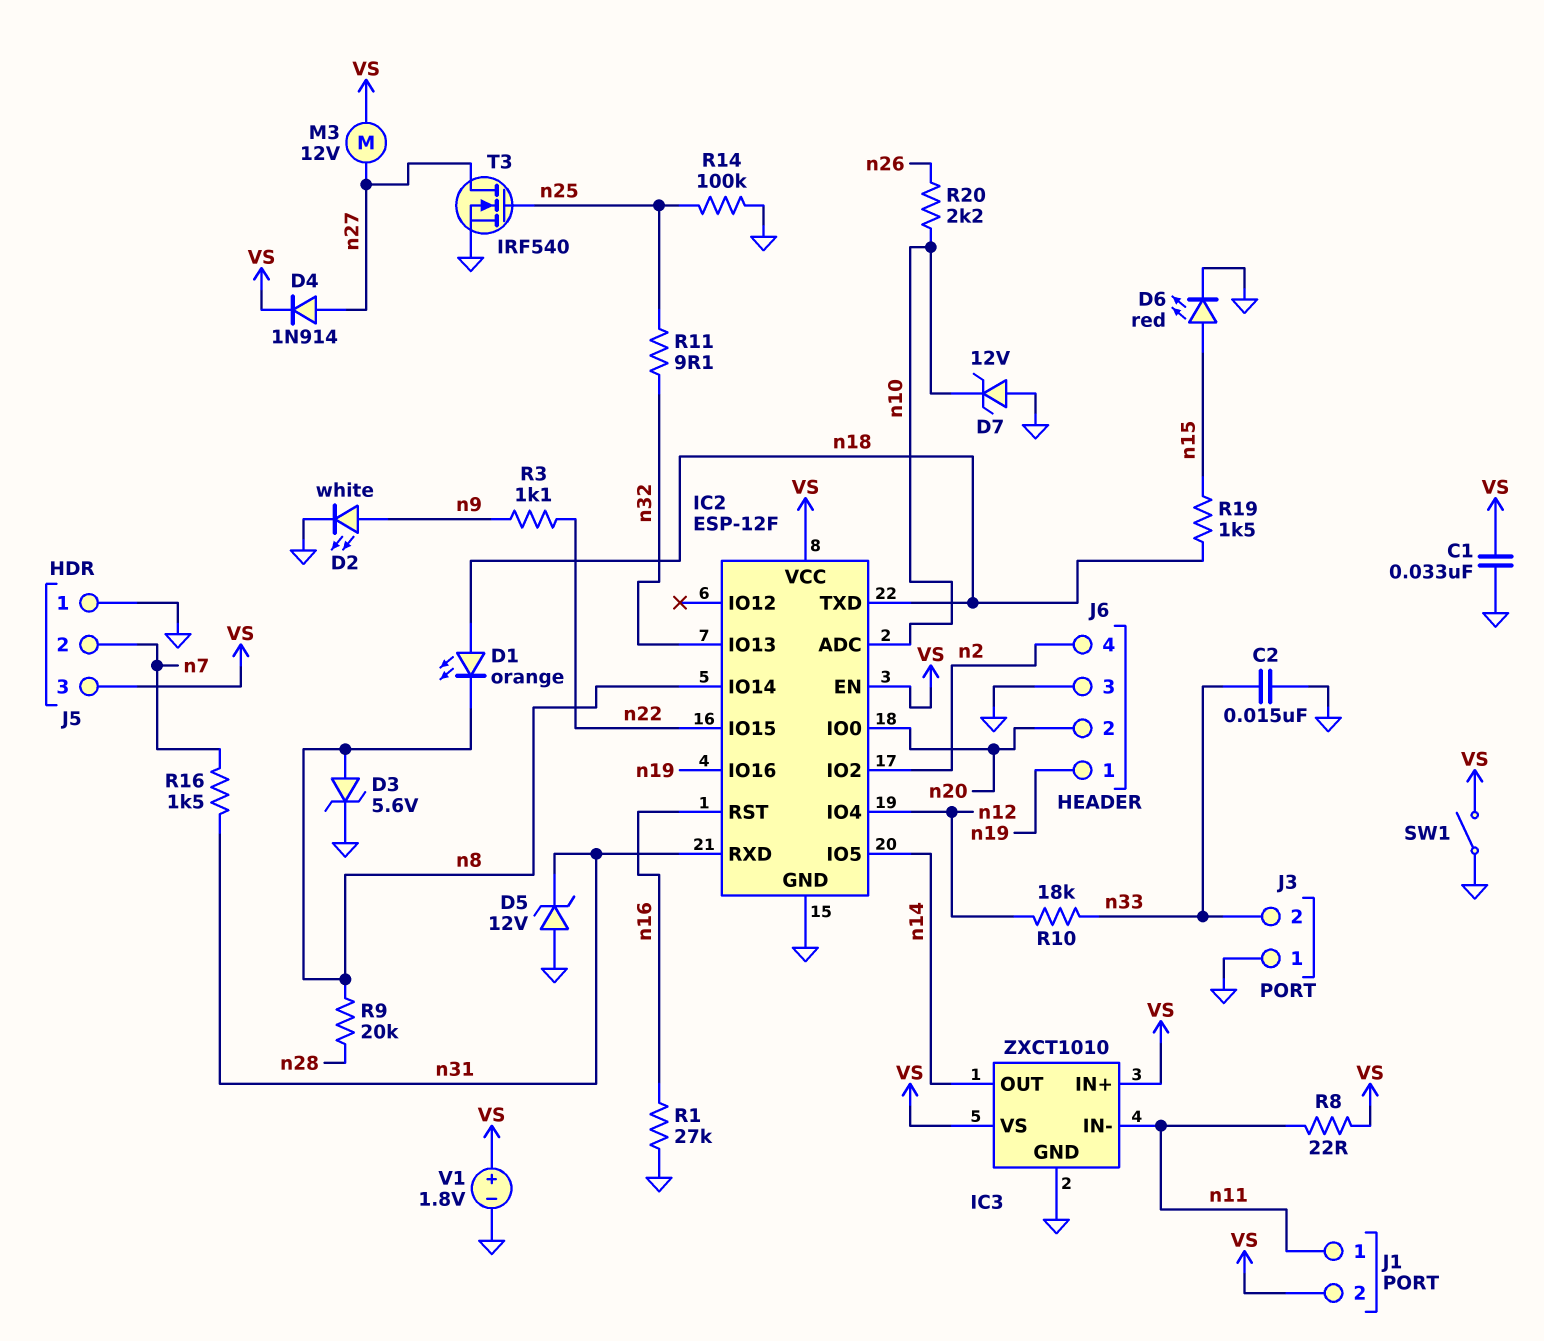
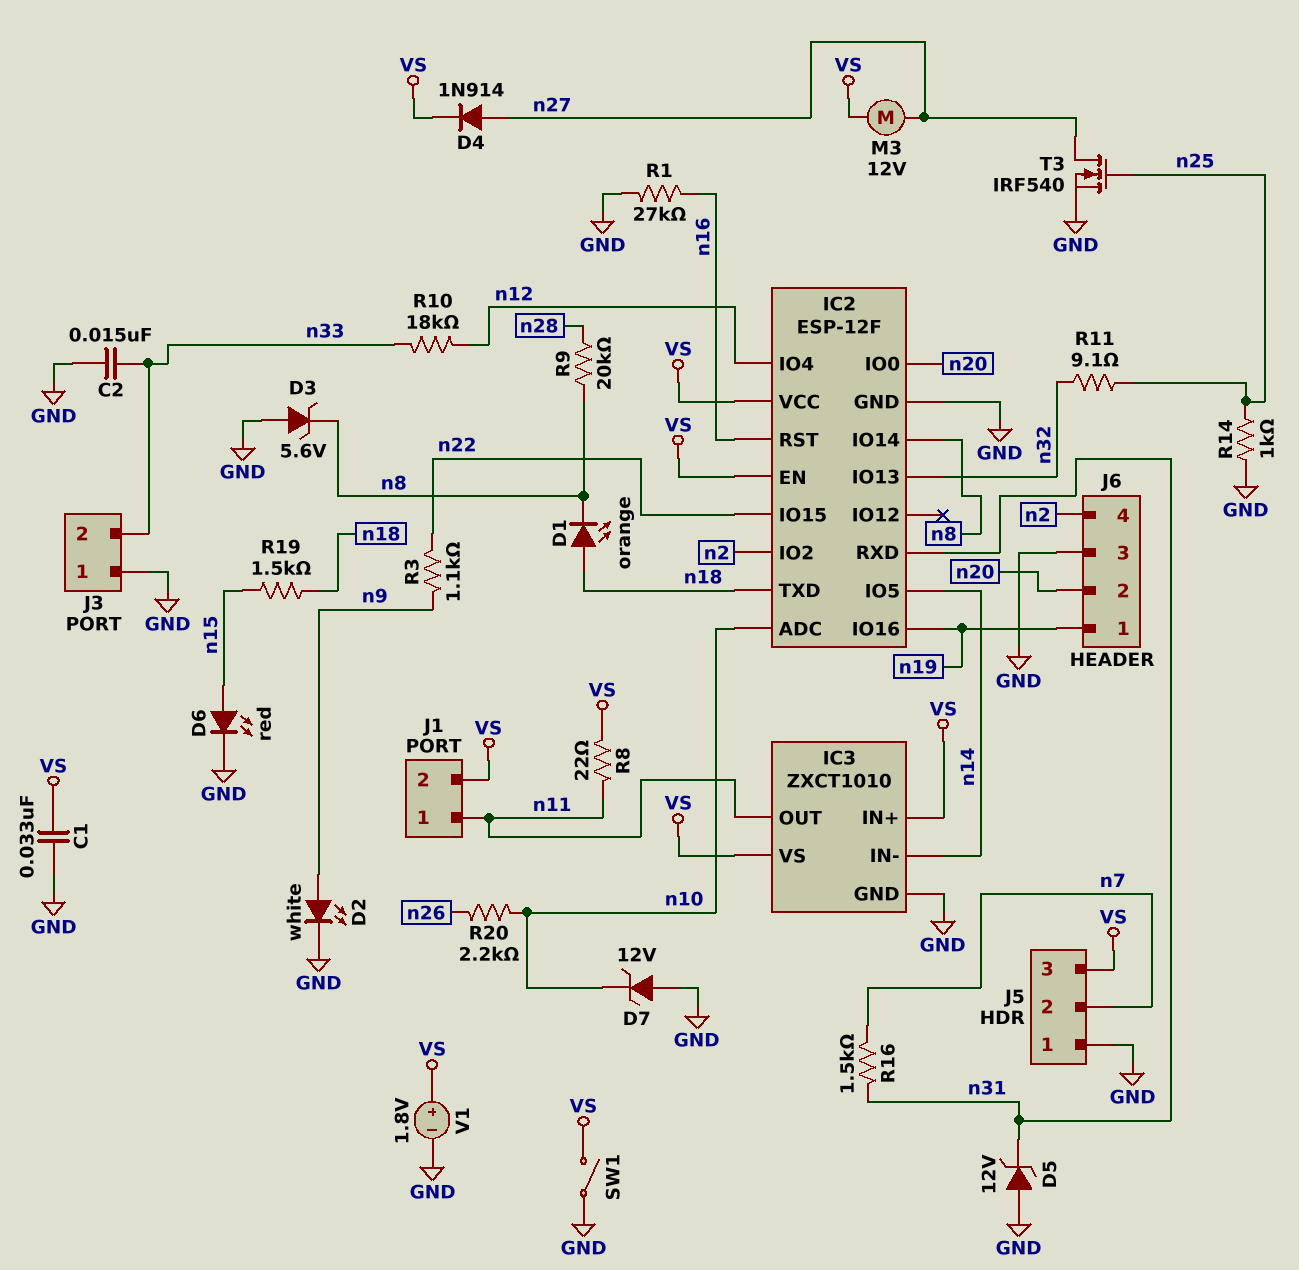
D3: zener 5.6V (A n8, K GND) -> zener 5.6V (A GND, K n8)
IC3 pin IN-: n11 -> n14
IC3 pin OUT: n14 -> n11
R14: 100k (GND, n25) -> 1k (GND, n25)

